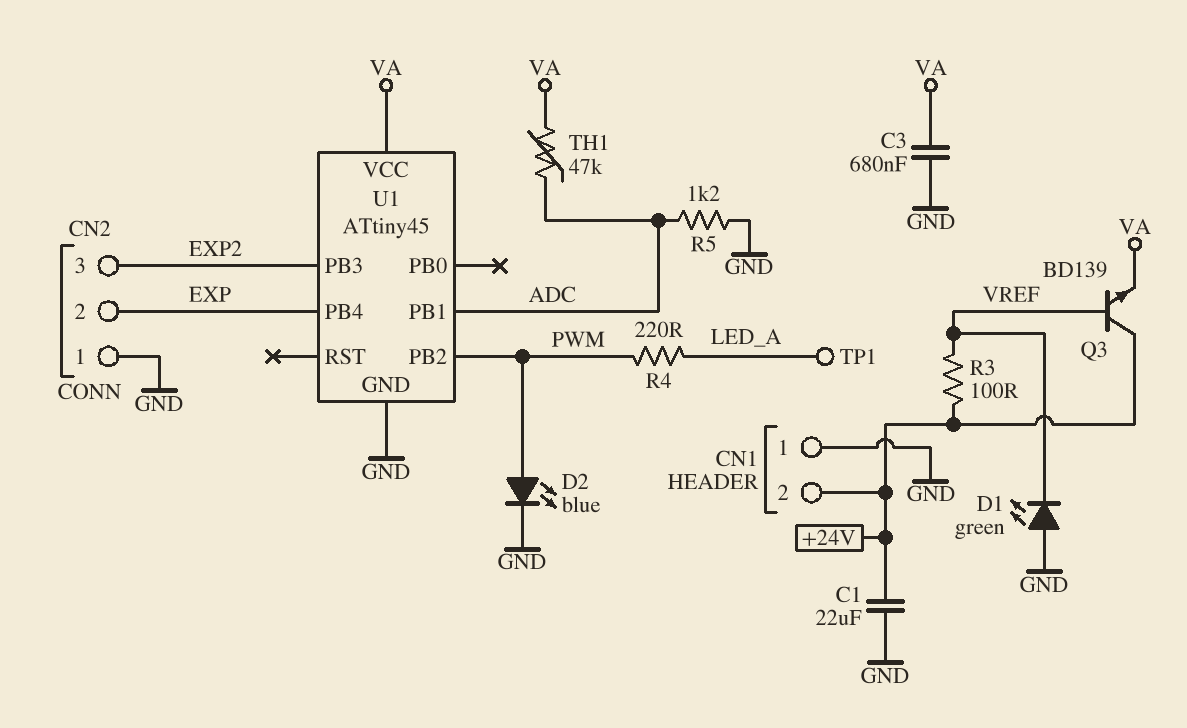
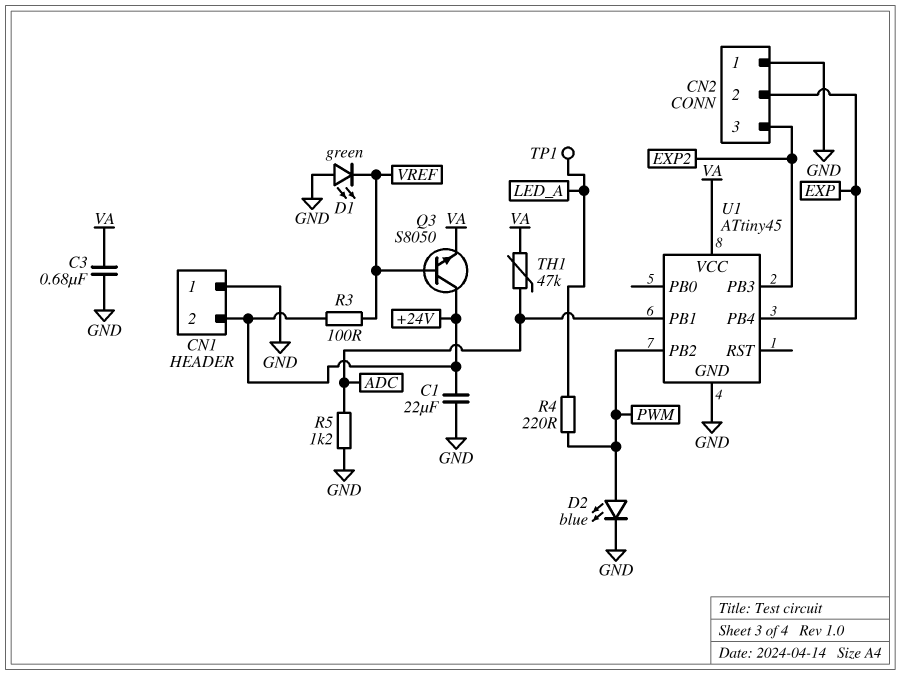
Q3: NPN BD139 (B VREF, C +24V, E VA) -> NPN S8050 (B VREF, C +24V, E VA)

